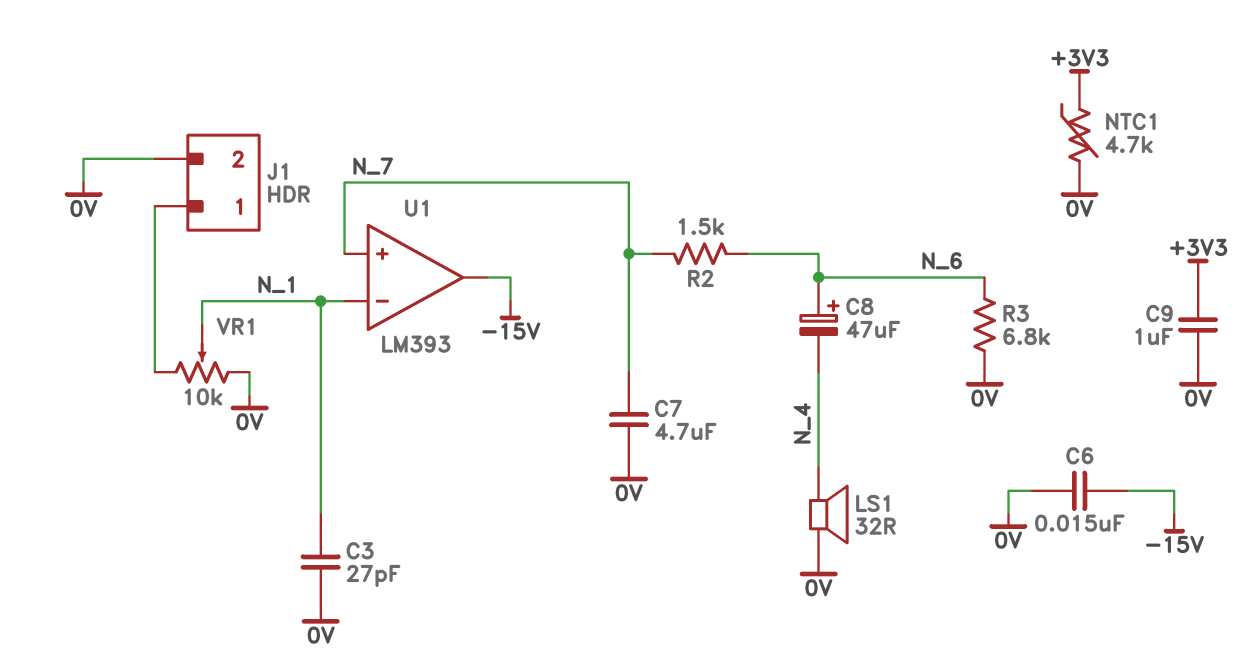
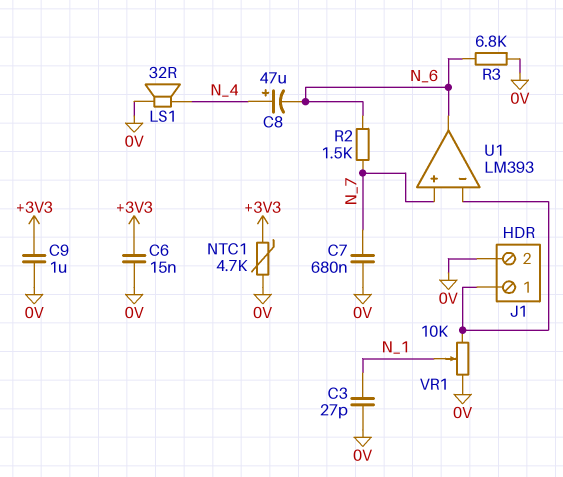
C6: 15nF (-15V, 0V) -> 15nF (+3V3, 0V)
C7: 4.7uF (0V, N_7) -> 680nF (0V, N_7)
C8: 47uF (plus N_6, minus N_4) -> 47uF (plus N_4, minus N_6)
U1 pin in-: N_1 -> J1/1
U1 pin out: -15V -> N_6

